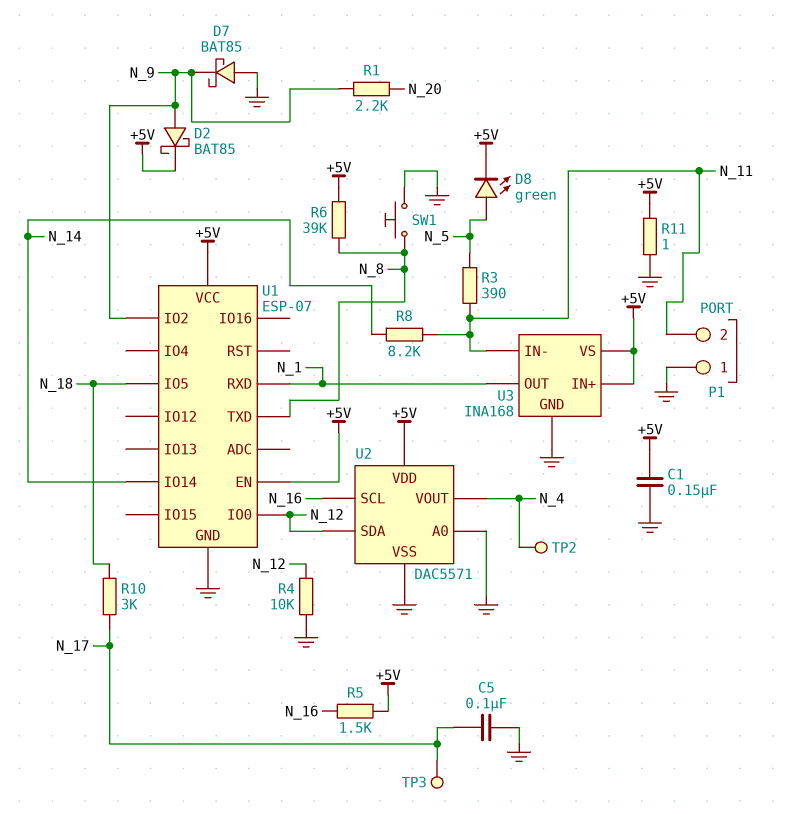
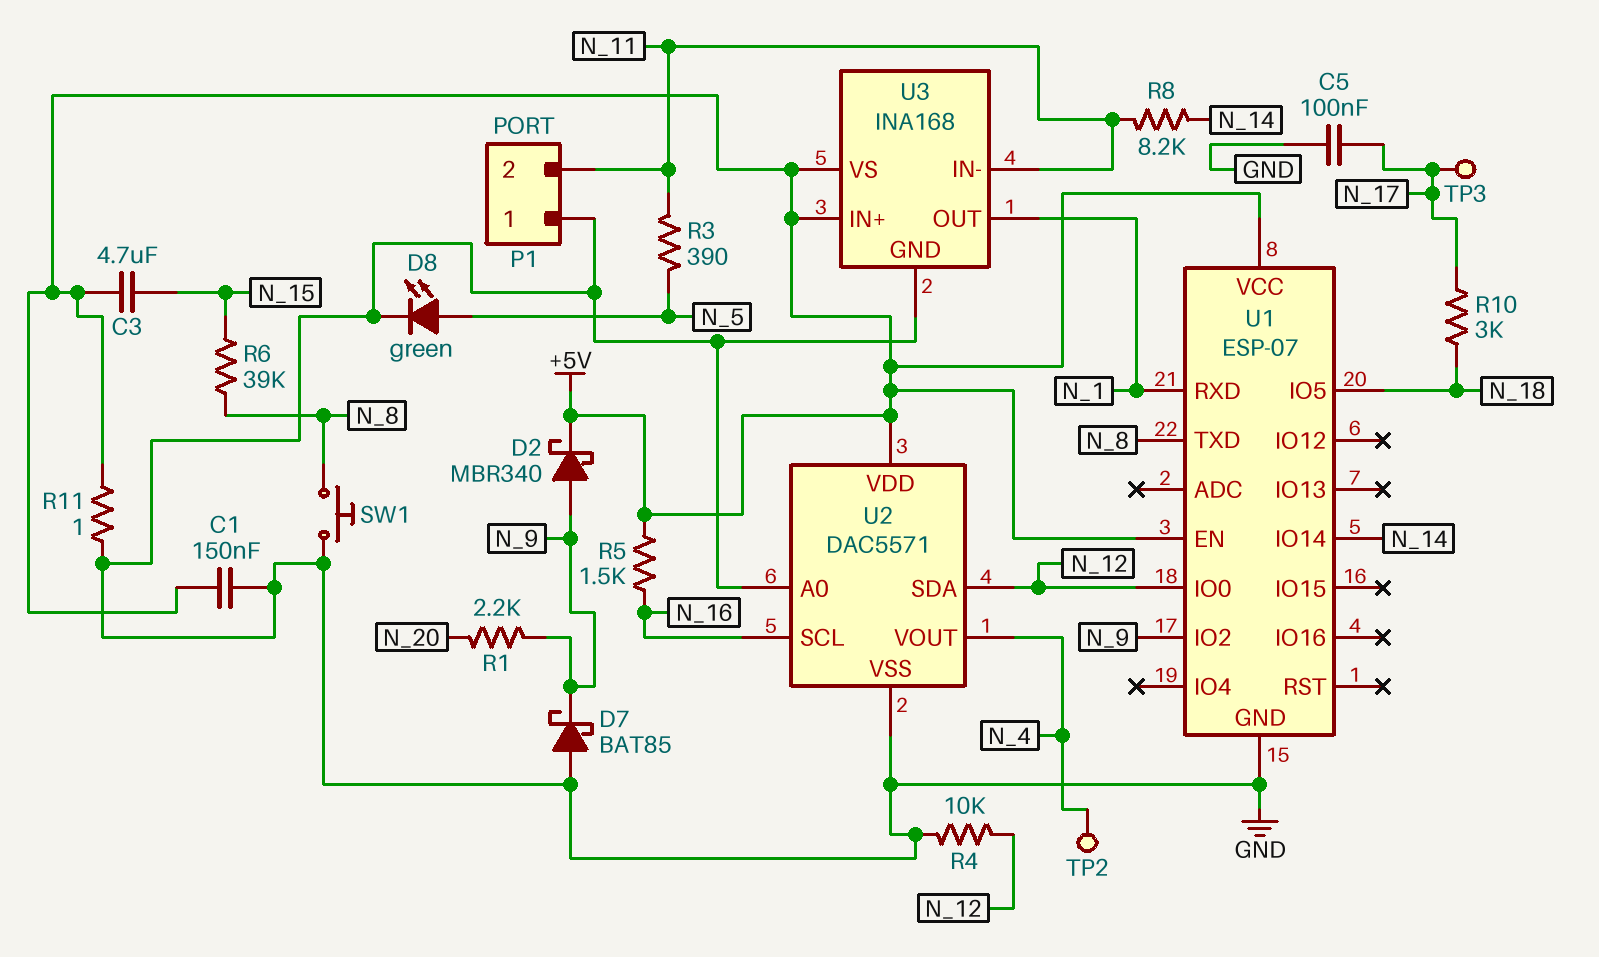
C3: none -> 4.7uF (+5V, N_15)
D2: schottky BAT85 (A N_9, K +5V) -> schottky MBR340 (A N_9, K +5V)
D8: LED green (A N_5, K +5V) -> LED green (A N_5, K GND)
R6: 39k (+5V, N_8) -> 39k (N_8, N_15)

